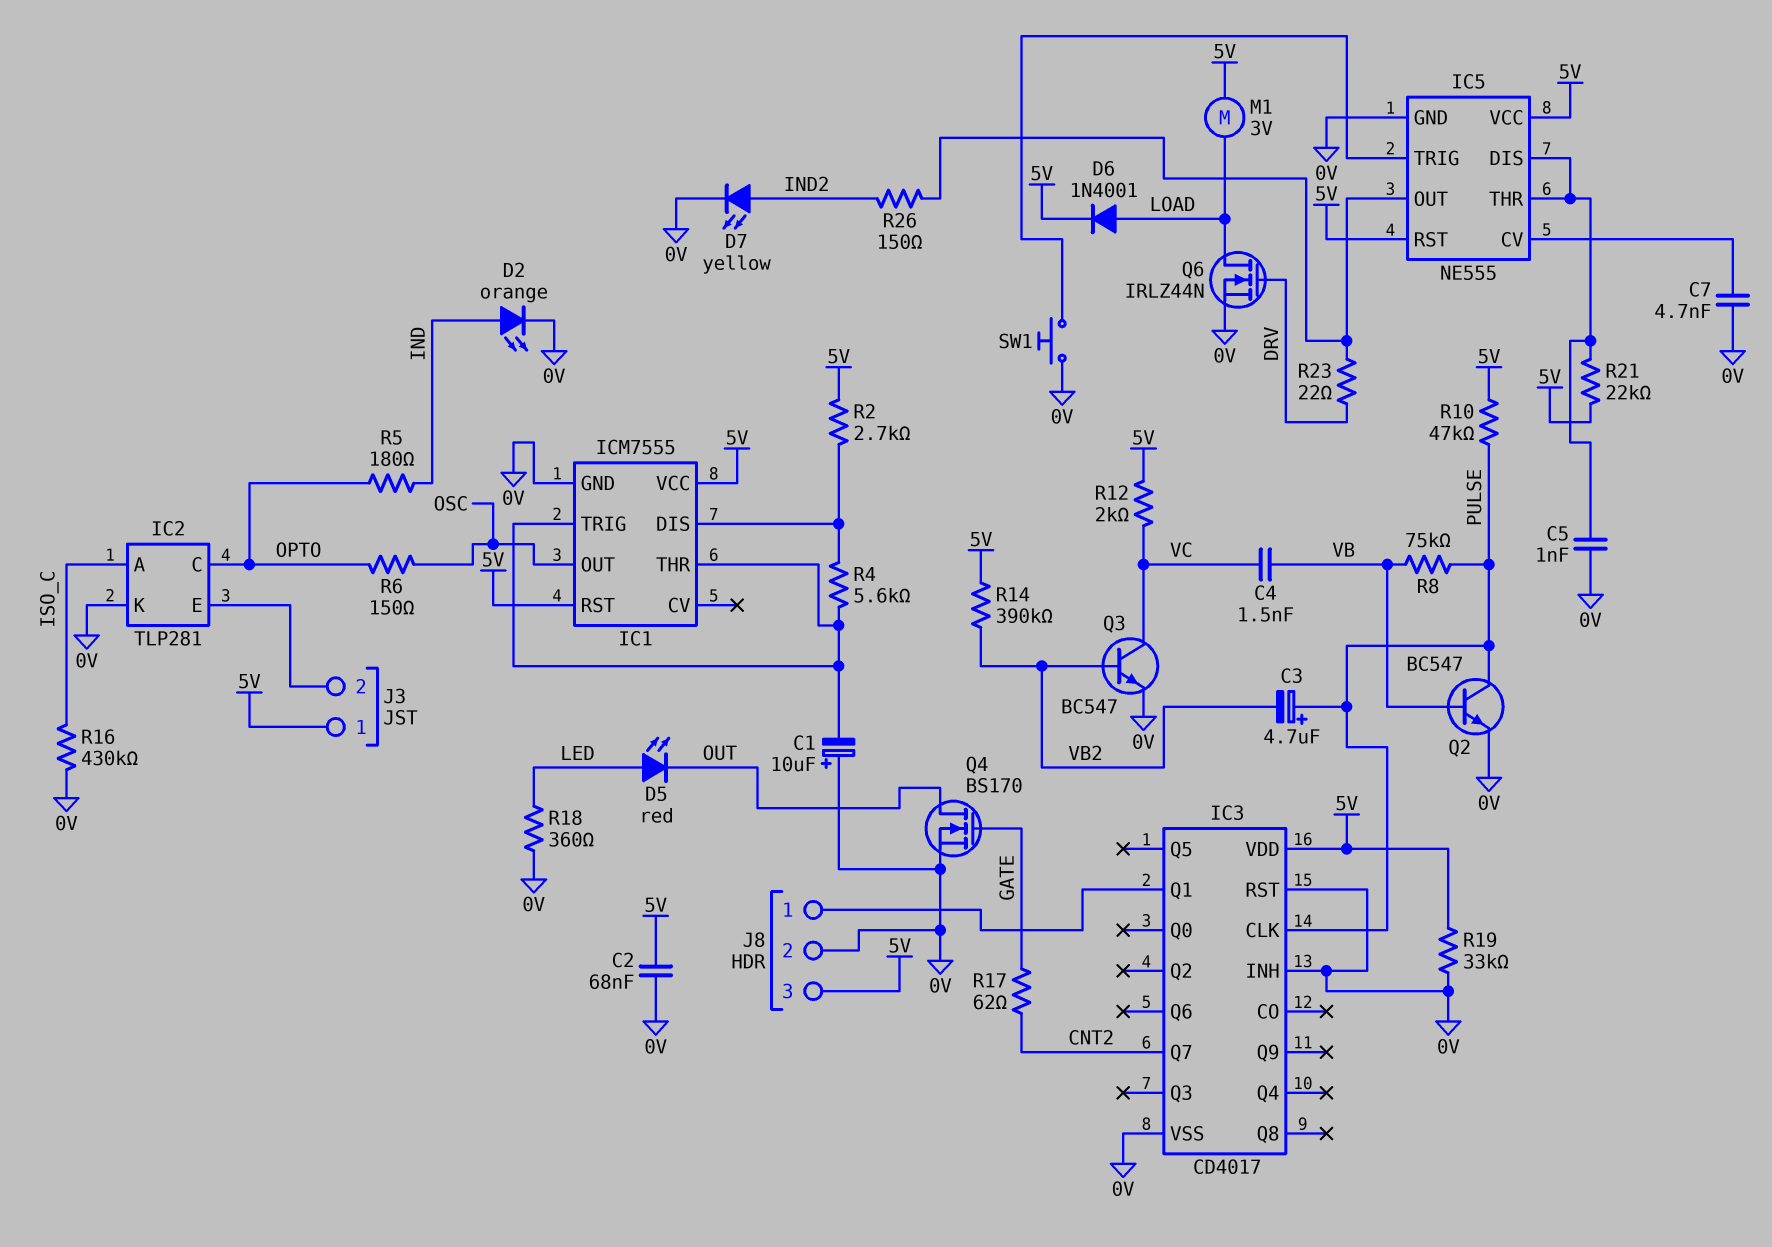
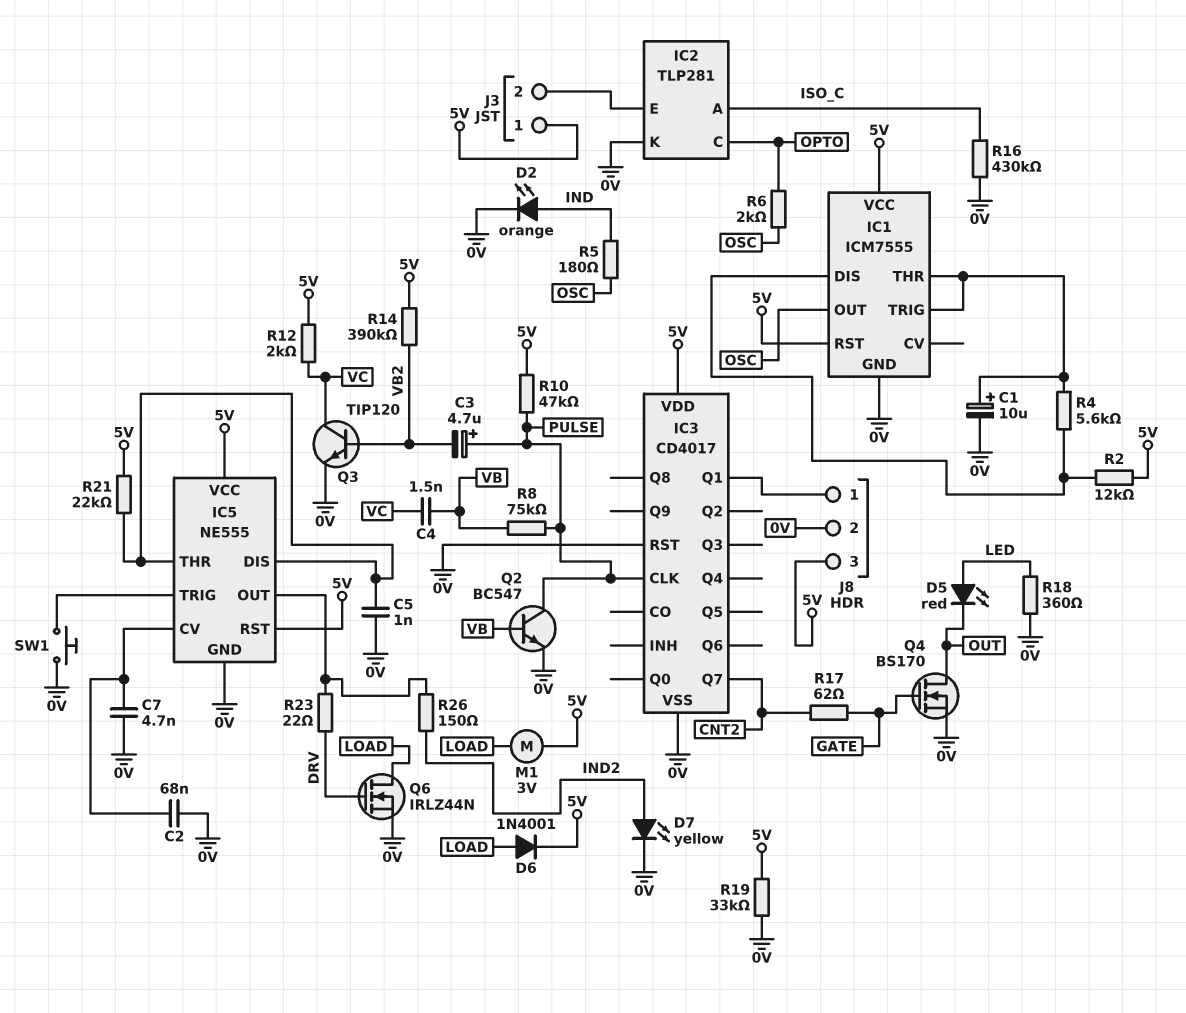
C1: 10uF (plus 0V, minus IC1/THR) -> 10uF (plus IC1/THR, minus 0V)
C2: 68nF (0V, 5V) -> 68nF (0V, IC5/CV)
IC3 pin INH: 0V -> none
Q3: NPN BC547 (B VB2, C VC, E 0V) -> NPN TIP120 (B VB2, C VC, E 0V)
R2: 2.7k (5V, IC1/DIS) -> 12k (5V, IC1/DIS)
R5: 180 (IND, OPTO) -> 180 (IND, OSC)
R6: 150 (OPTO, OSC) -> 2k (OPTO, OSC)

